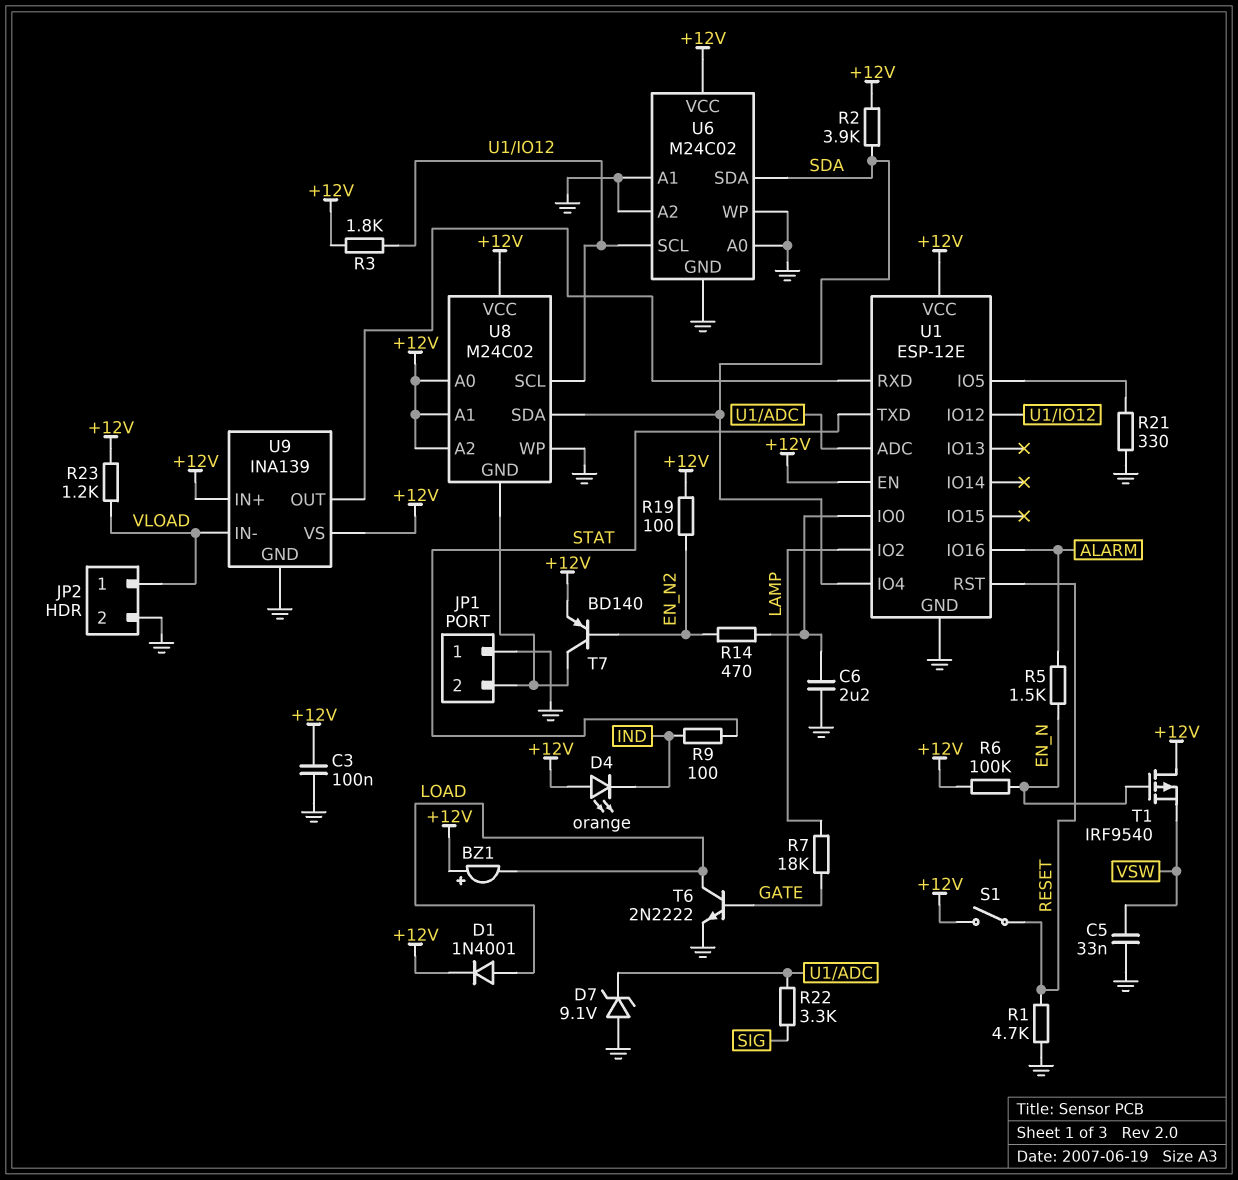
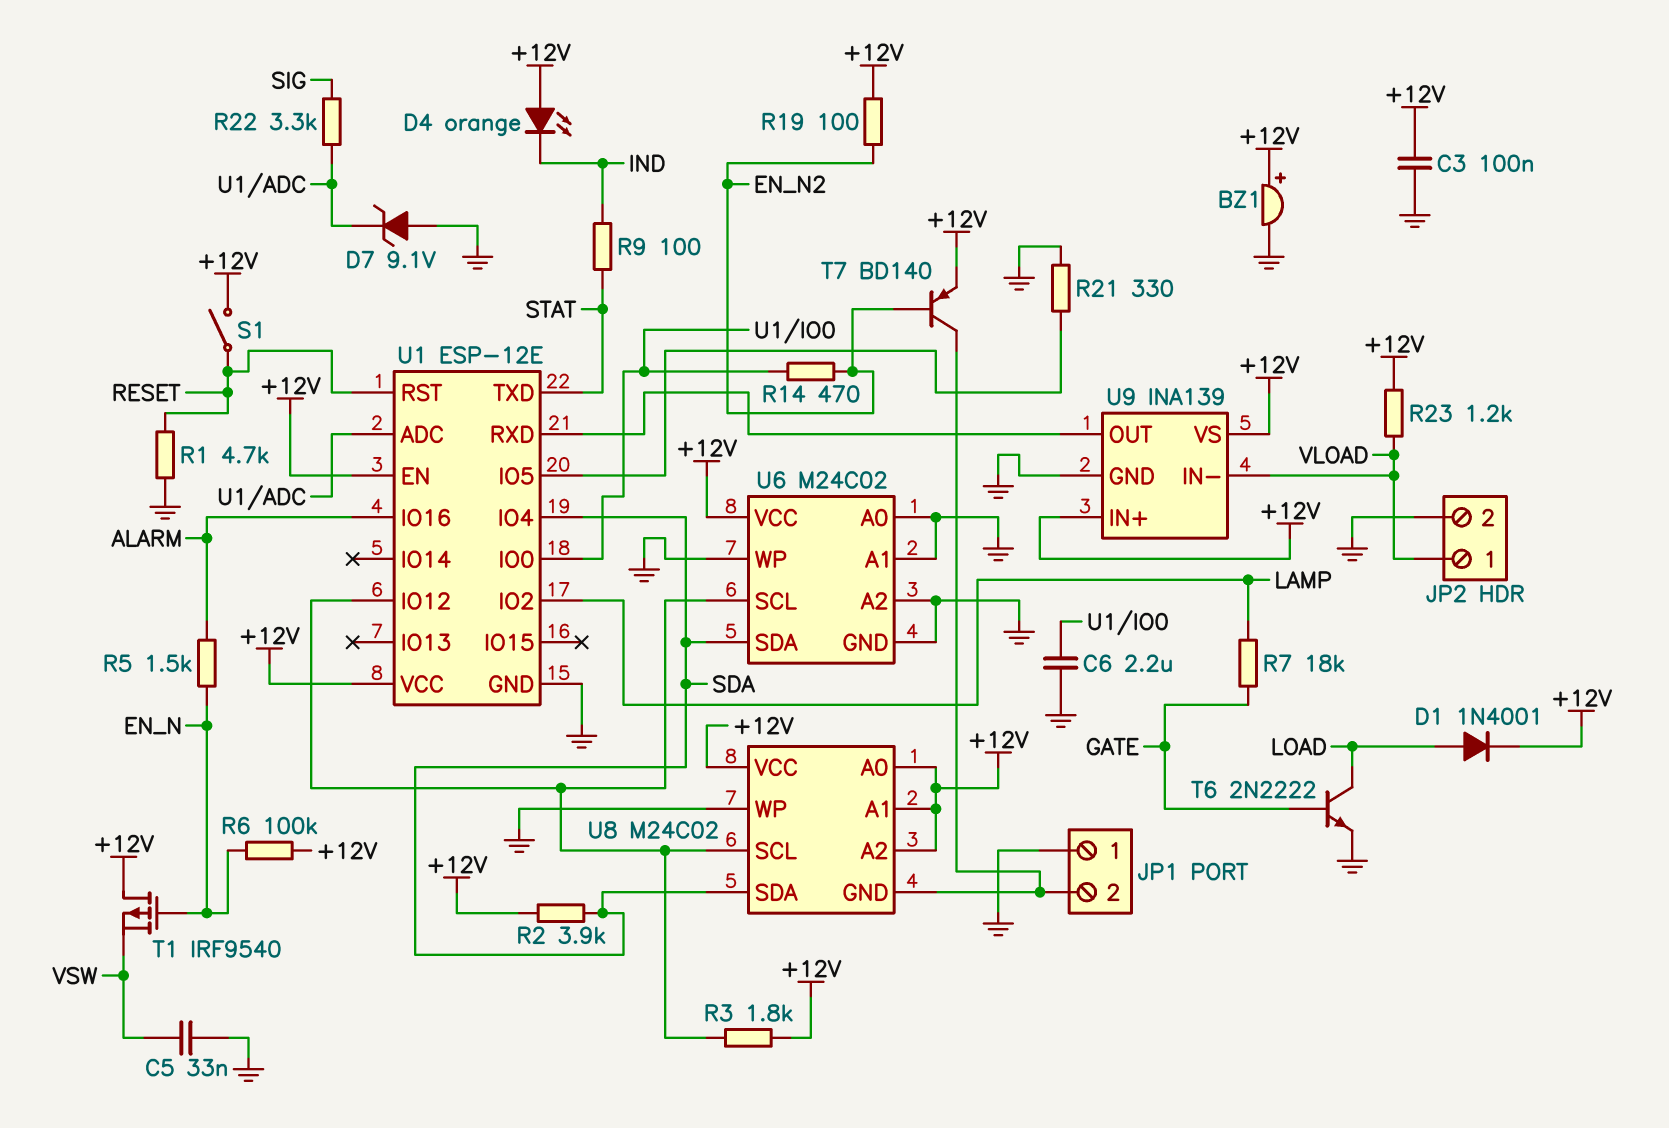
BZ1: buzzer (plus +12V, minus LOAD) -> buzzer (plus +12V, minus GND)

